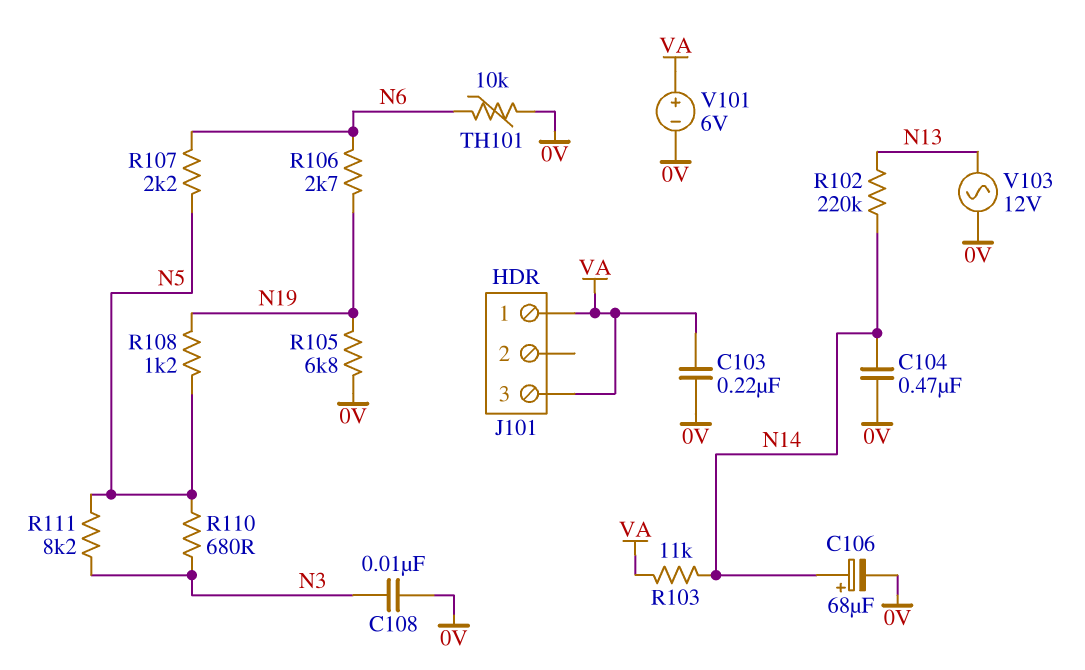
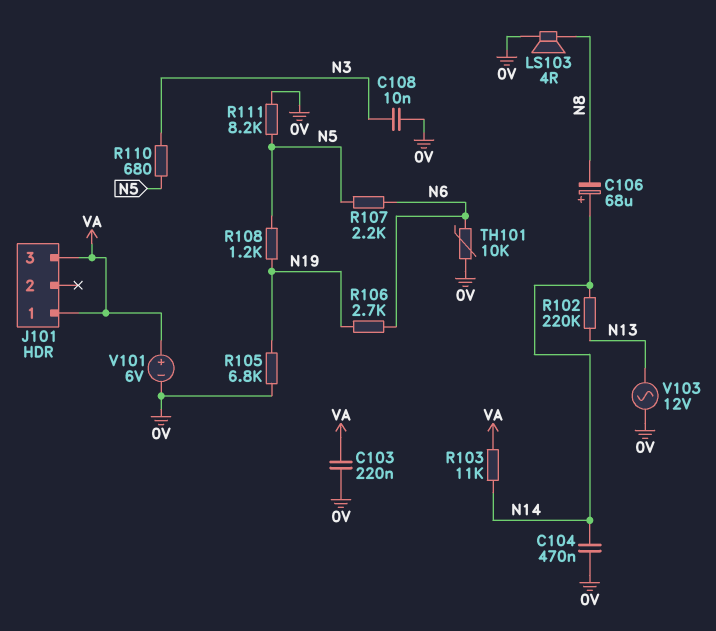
C106: 68uF (plus N14, minus 0V) -> 68uF (plus N14, minus N8)
LS103: none -> speaker 4R (0V, N8)
R111: 8.2k (N3, N5) -> 8.2k (0V, N5)

